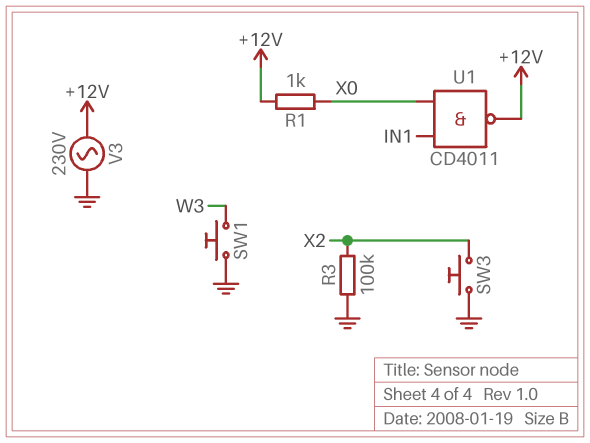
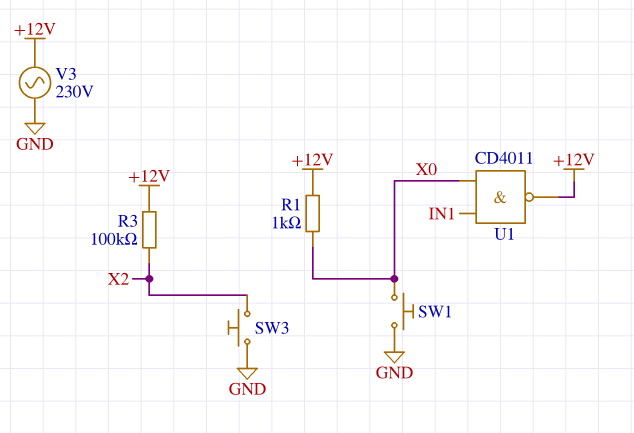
R3: 100k (GND, X2) -> 100k (+12V, X2)
SW1: button (GND, W3) -> button (GND, X0)

